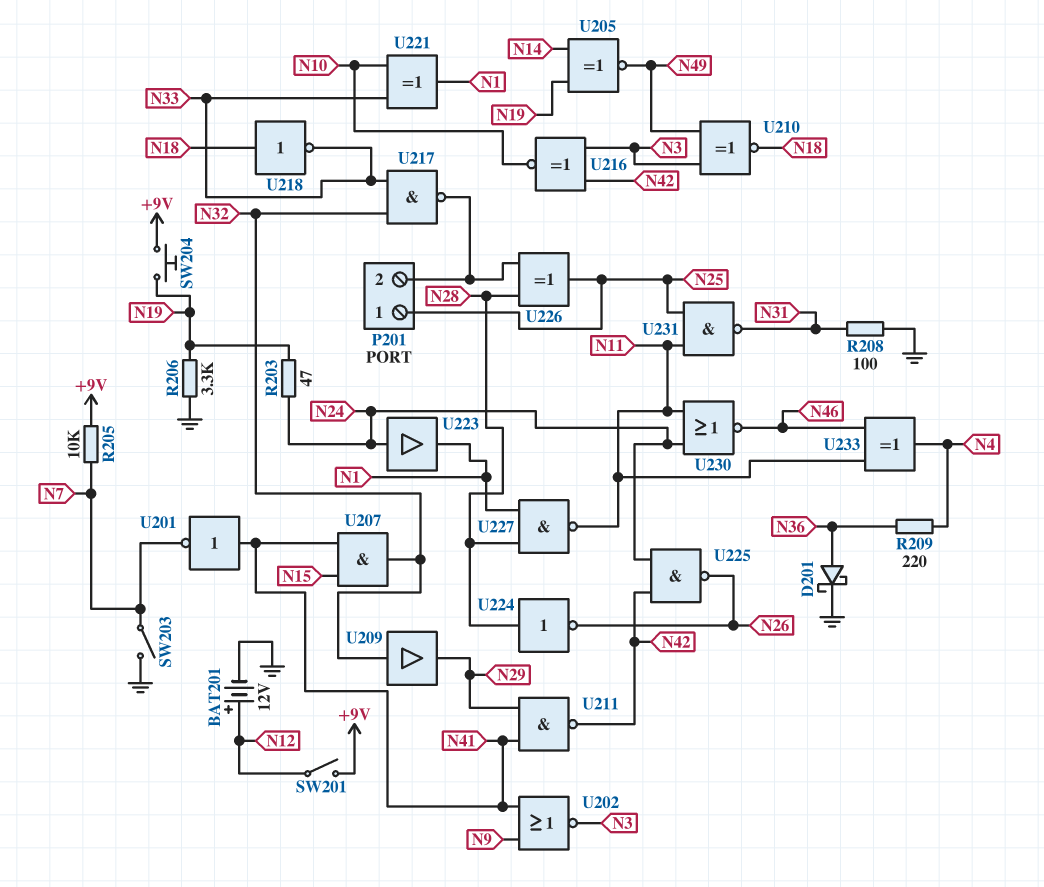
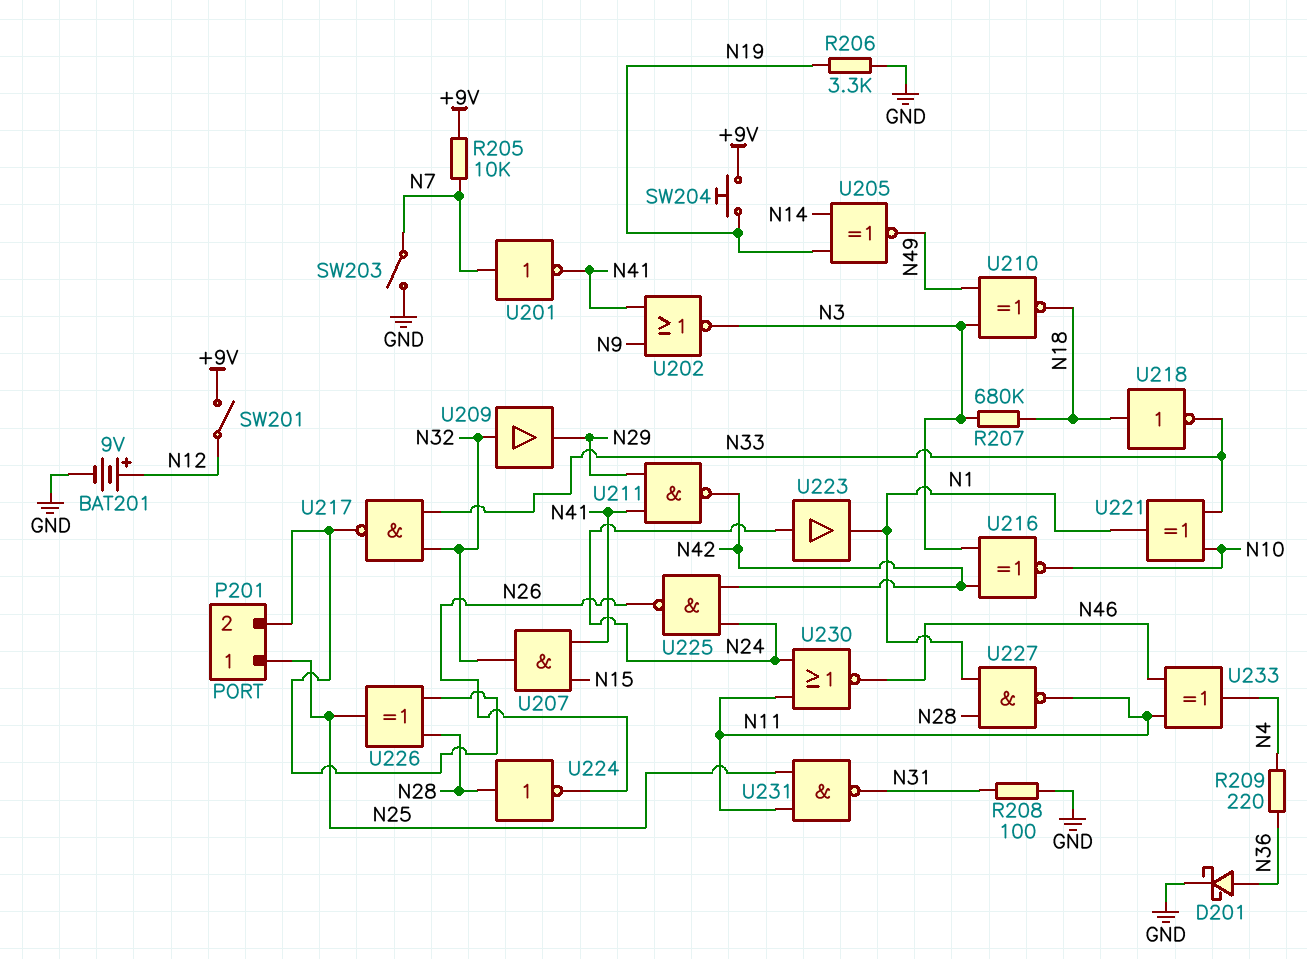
BAT201: 12V (plus N12, minus GND) -> 9V (plus N12, minus GND)
R203: 47 (N19, N24) -> none
R207: none -> 680k (N3, N18)
U201: NOT (in N41, out N7) -> NOT (in N7, out N41)

